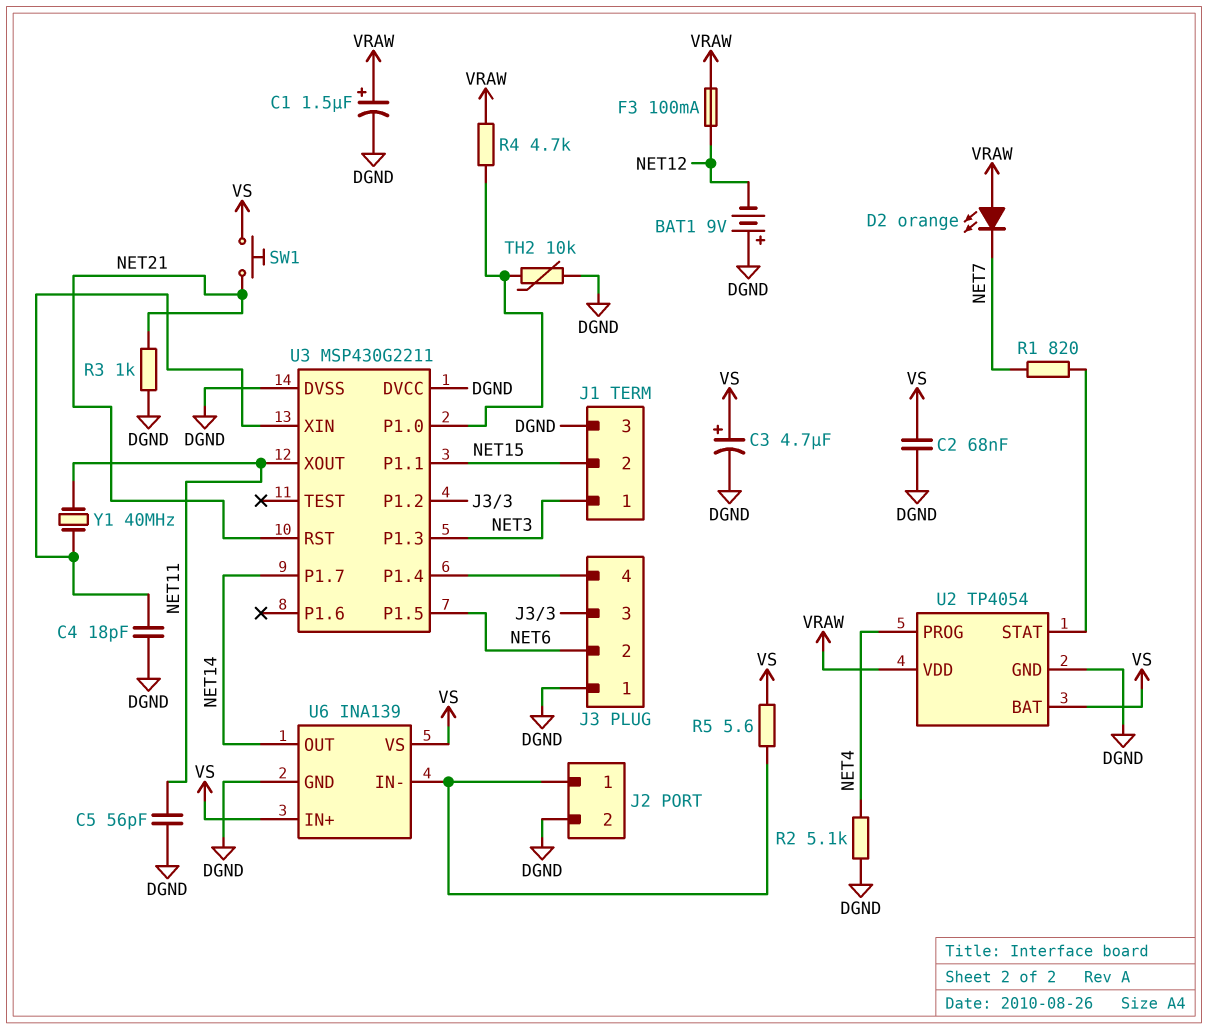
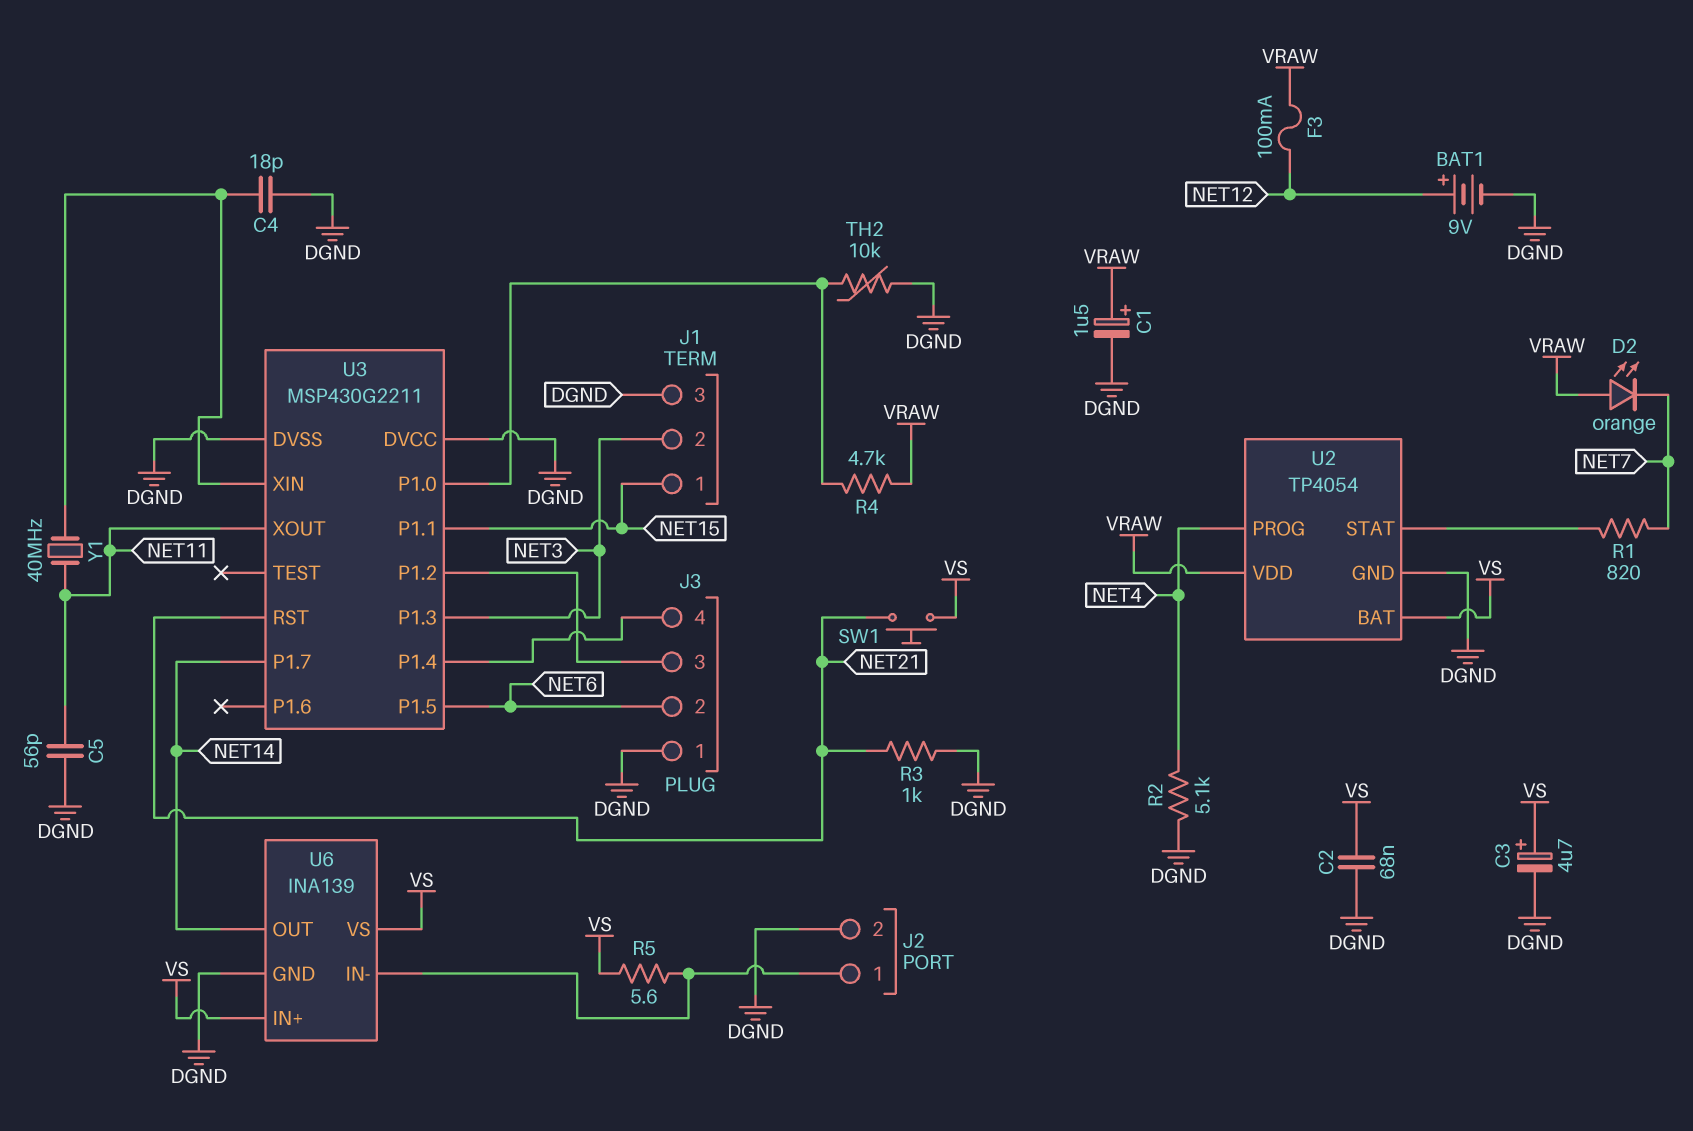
BAT1: 9V (plus DGND, minus NET12) -> 9V (plus NET12, minus DGND)
J1 pin 1: NET3 -> NET15
J1 pin 2: NET15 -> NET3

